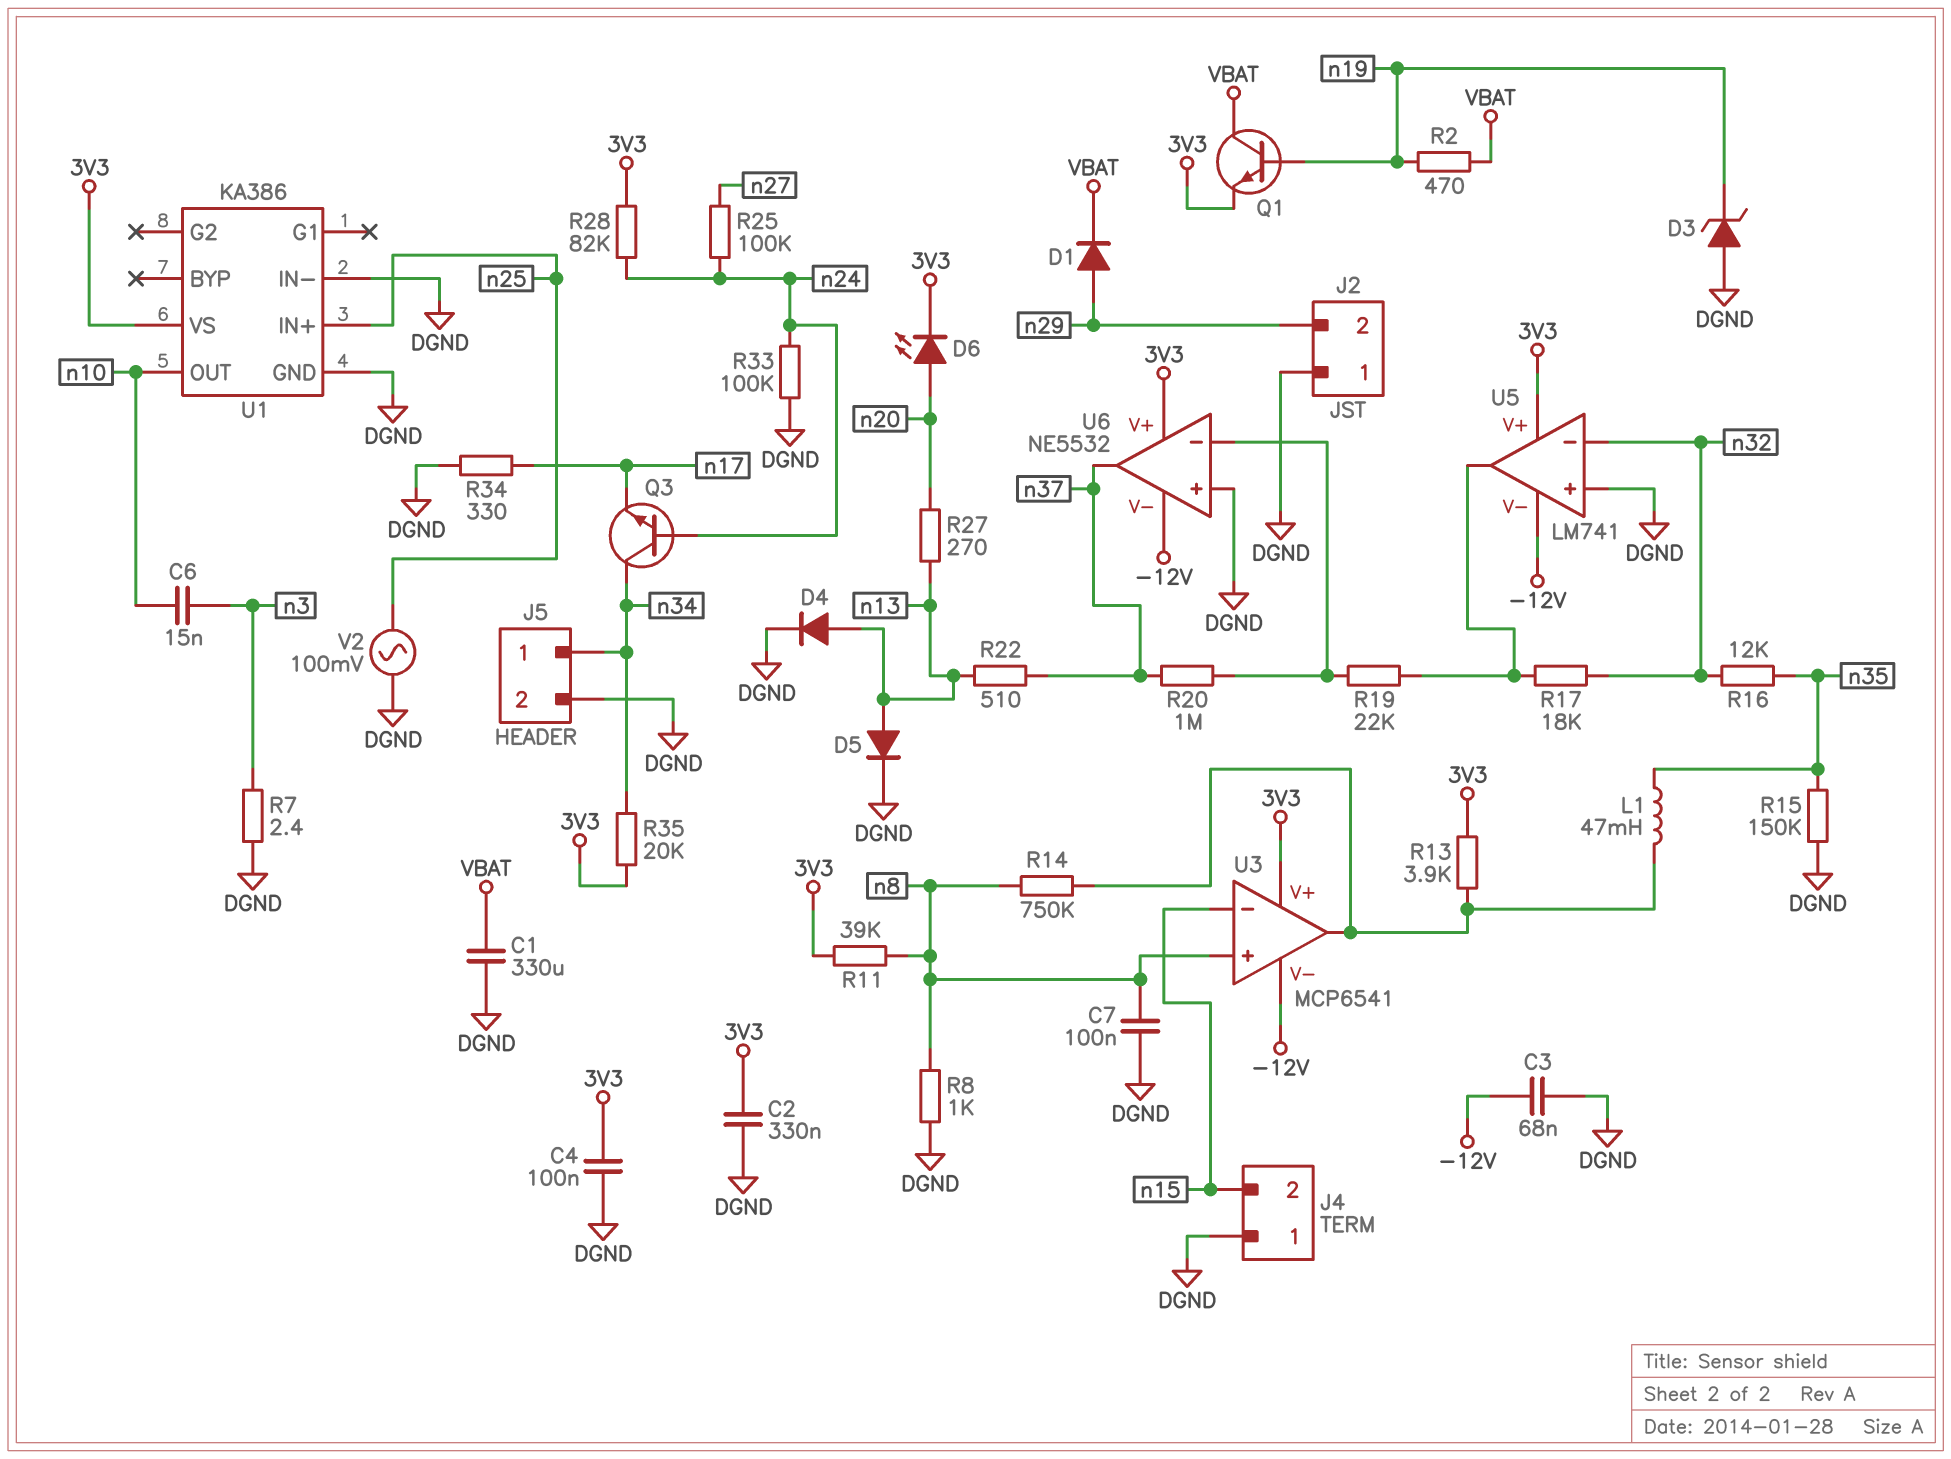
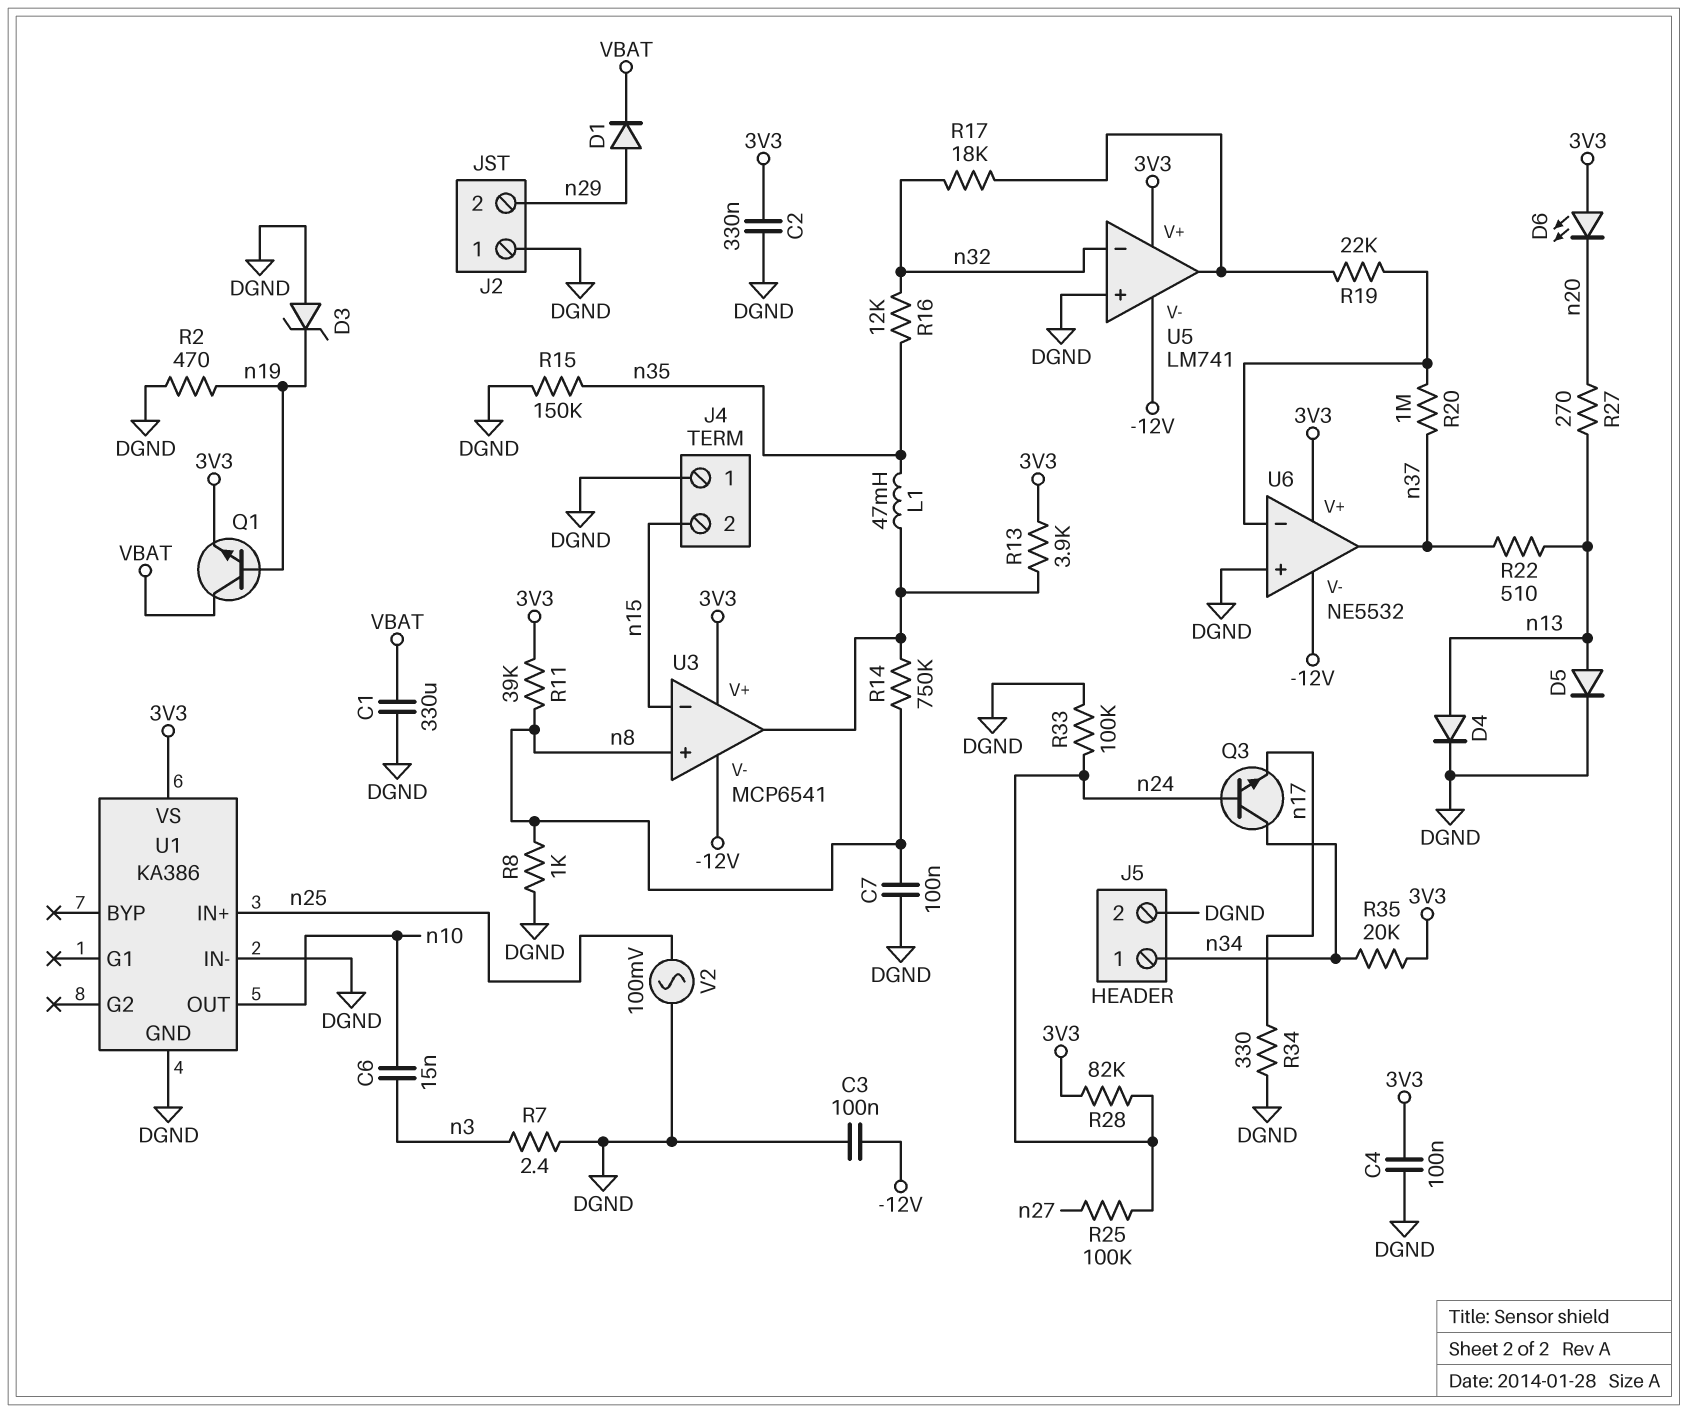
C3: 68nF (-12V, DGND) -> 100nF (-12V, DGND)
D6: LED (A n20, K 3V3) -> LED (A 3V3, K n20)
R2: 470 (VBAT, n19) -> 470 (DGND, n19)

